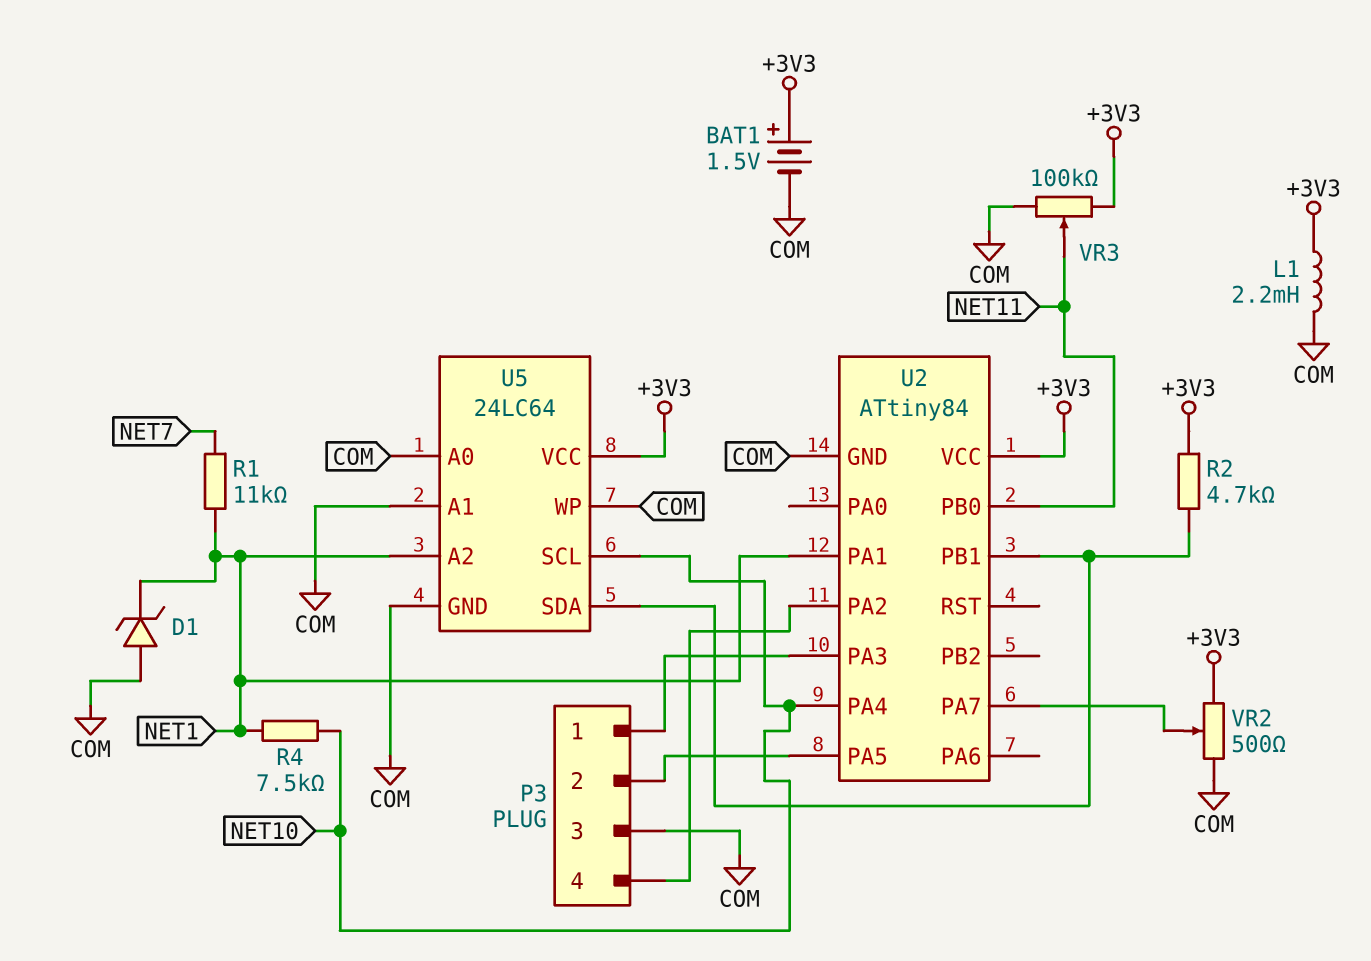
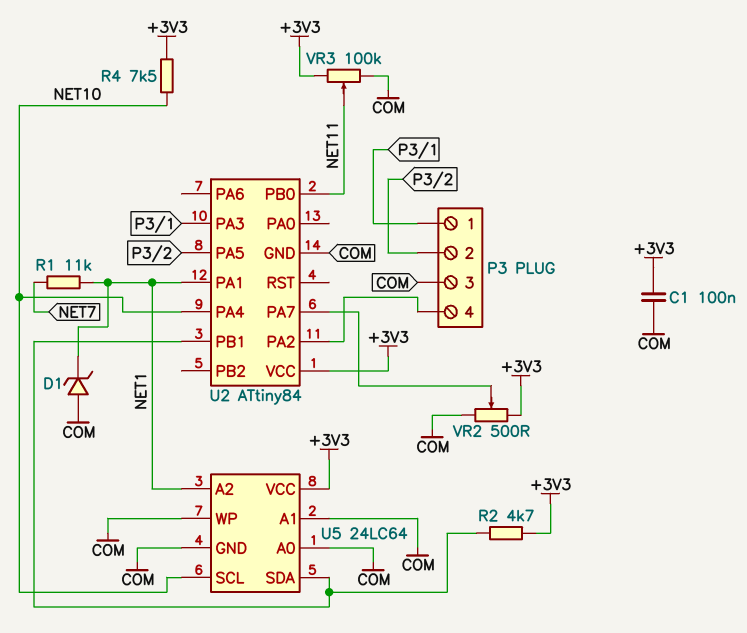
BAT1: 1.5V (plus +3V3, minus COM) -> none
C1: none -> 100nF (+3V3, COM)
L1: 2.2mH (+3V3, COM) -> none
R4: 7.5k (NET1, NET10) -> 7.5k (+3V3, NET10)

